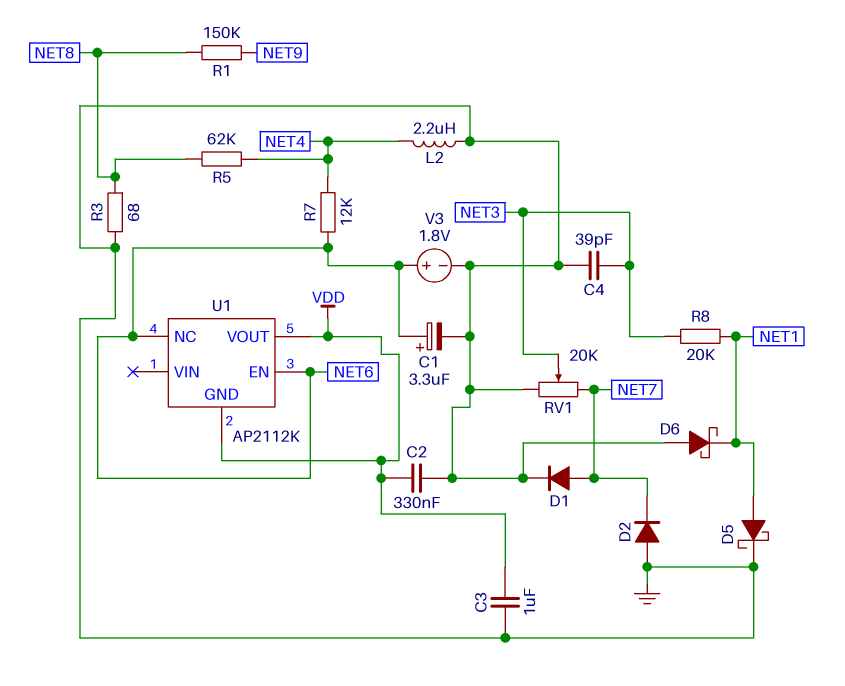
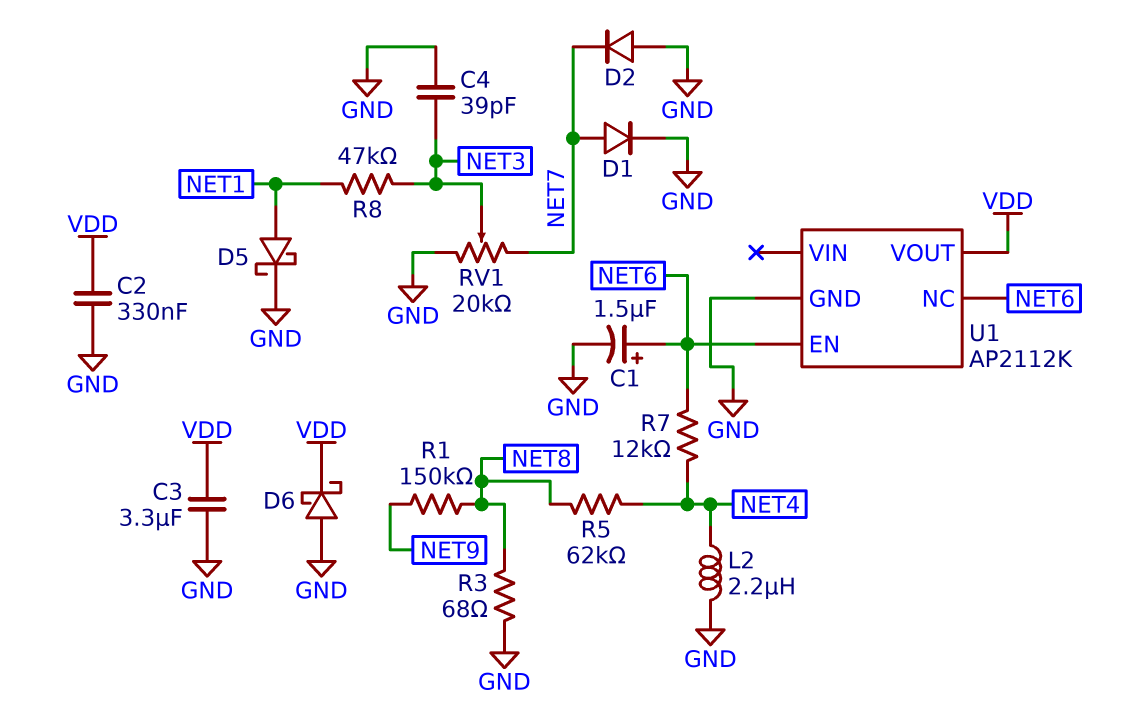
C1: 3.3uF (plus NET6, minus GND) -> 1.5uF (plus NET6, minus GND)
C3: 1uF (GND, VDD) -> 3.3uF (GND, VDD)
D6: schottky (A GND, K NET1) -> schottky (A GND, K VDD)
R8: 20k (NET1, NET3) -> 47k (NET1, NET3)
U1 pin GND: VDD -> GND
V3: 1.8V (plus NET6, minus GND) -> none

